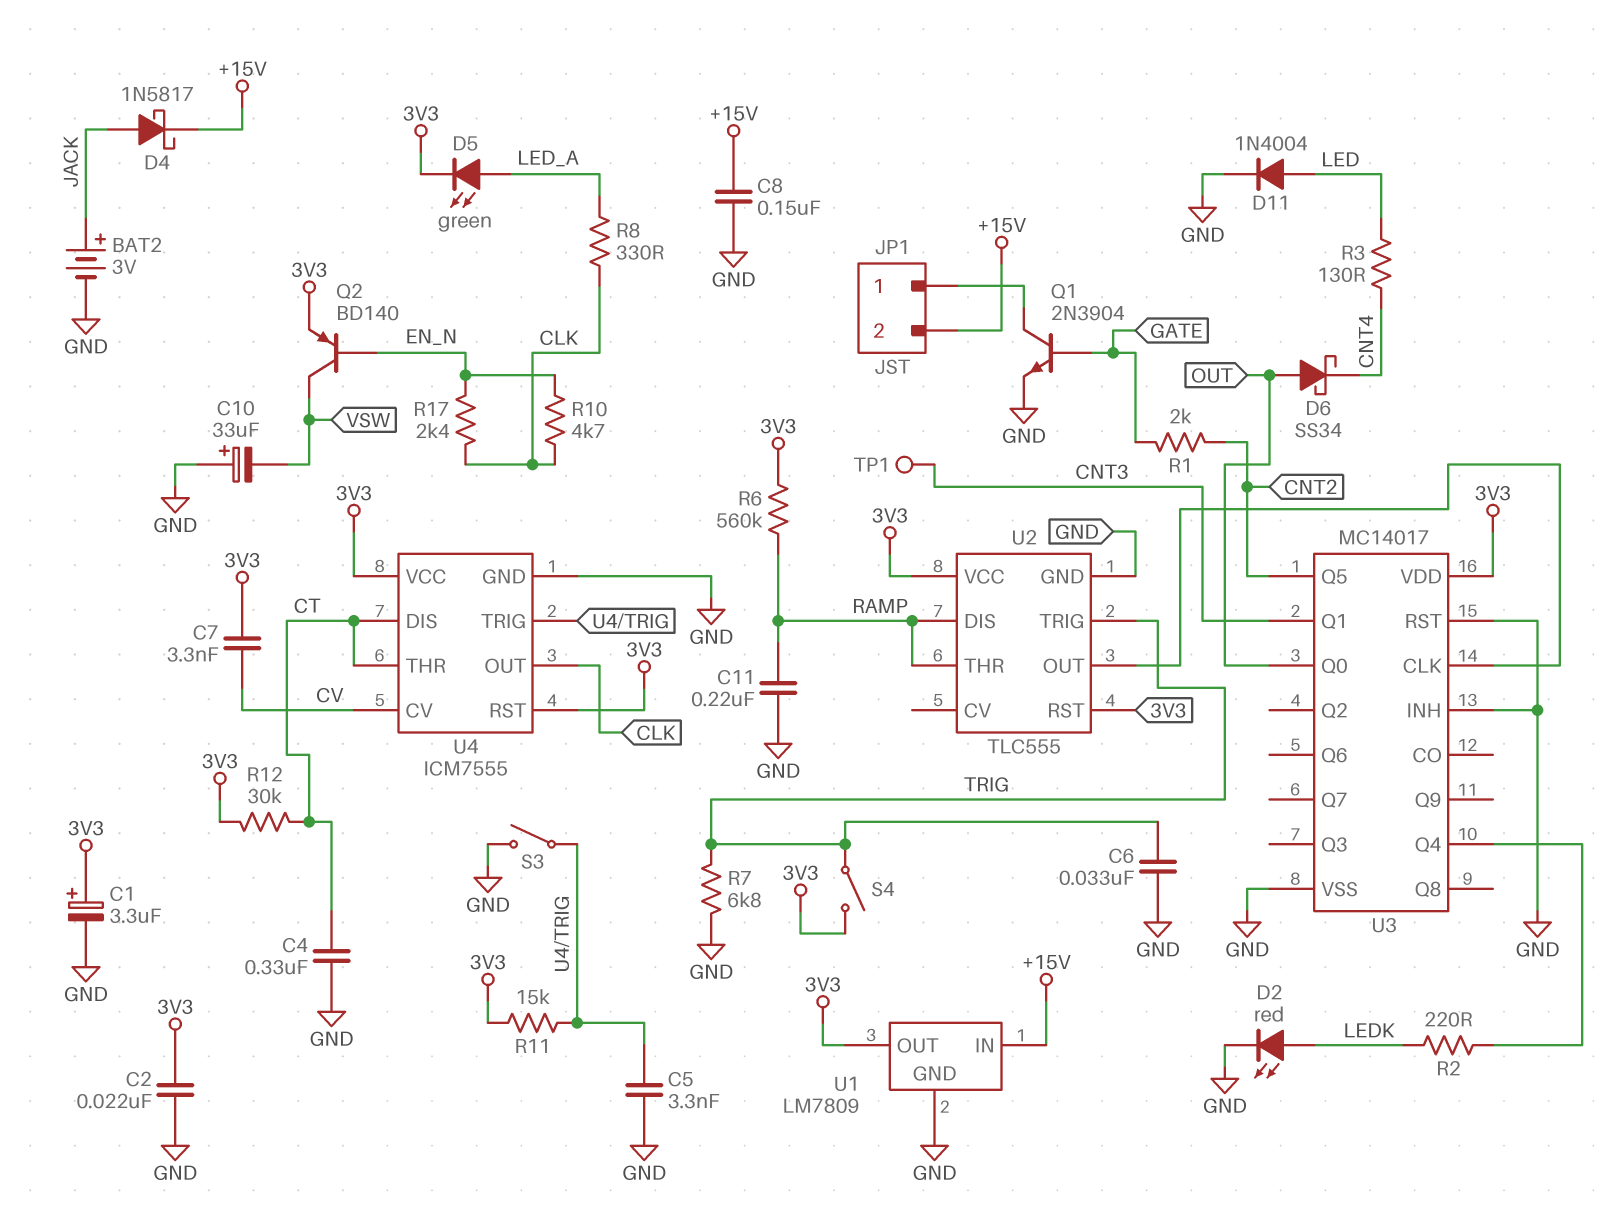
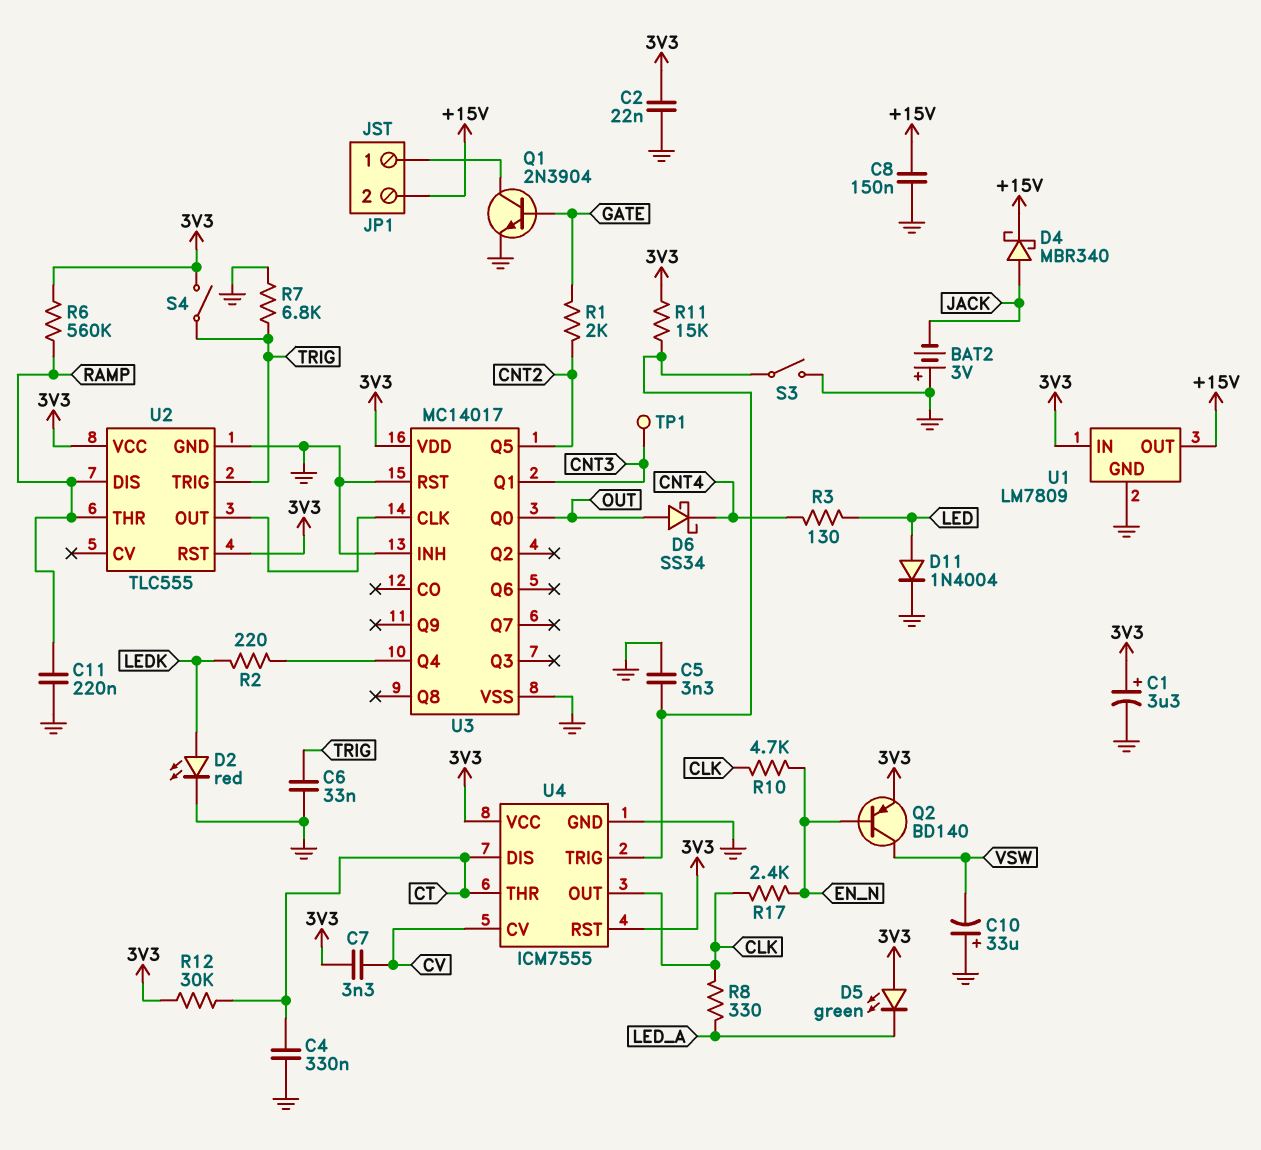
BAT2: 3V (plus JACK, minus GND) -> 3V (plus GND, minus JACK)
D4: schottky 1N5817 (A JACK, K +15V) -> schottky MBR340 (A JACK, K +15V)
D5: LED green (A LED_A, K 3V3) -> LED green (A 3V3, K LED_A)
U1 pin IN: +15V -> 3V3
U1 pin OUT: 3V3 -> +15V

